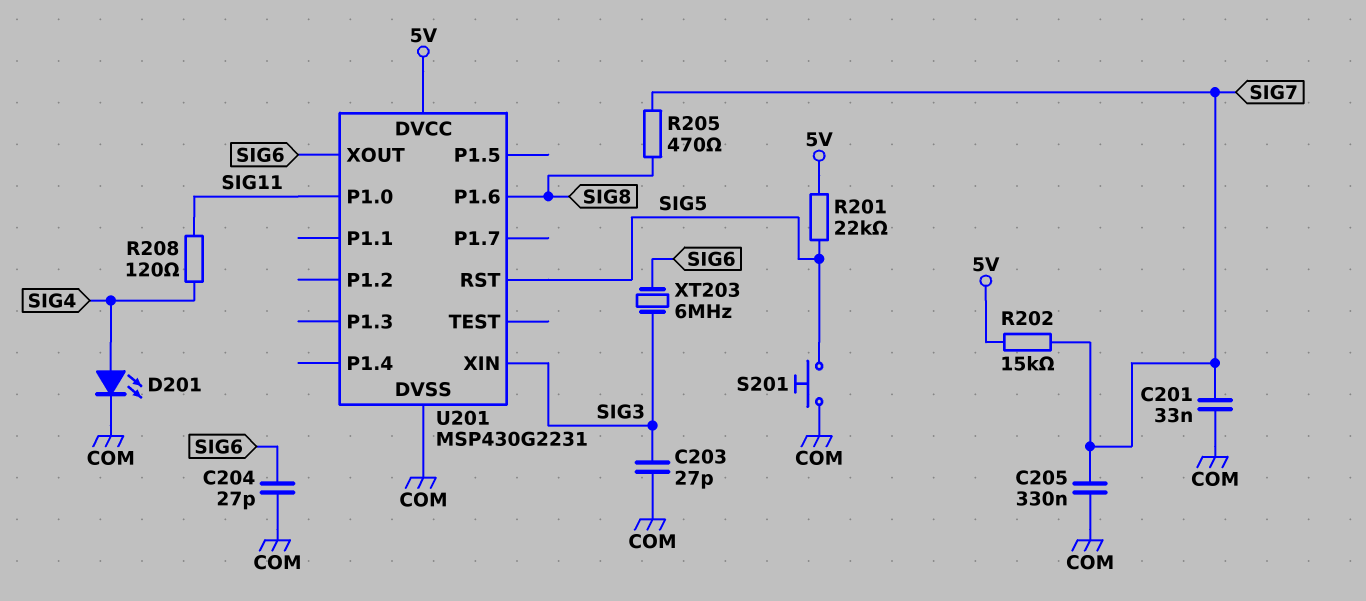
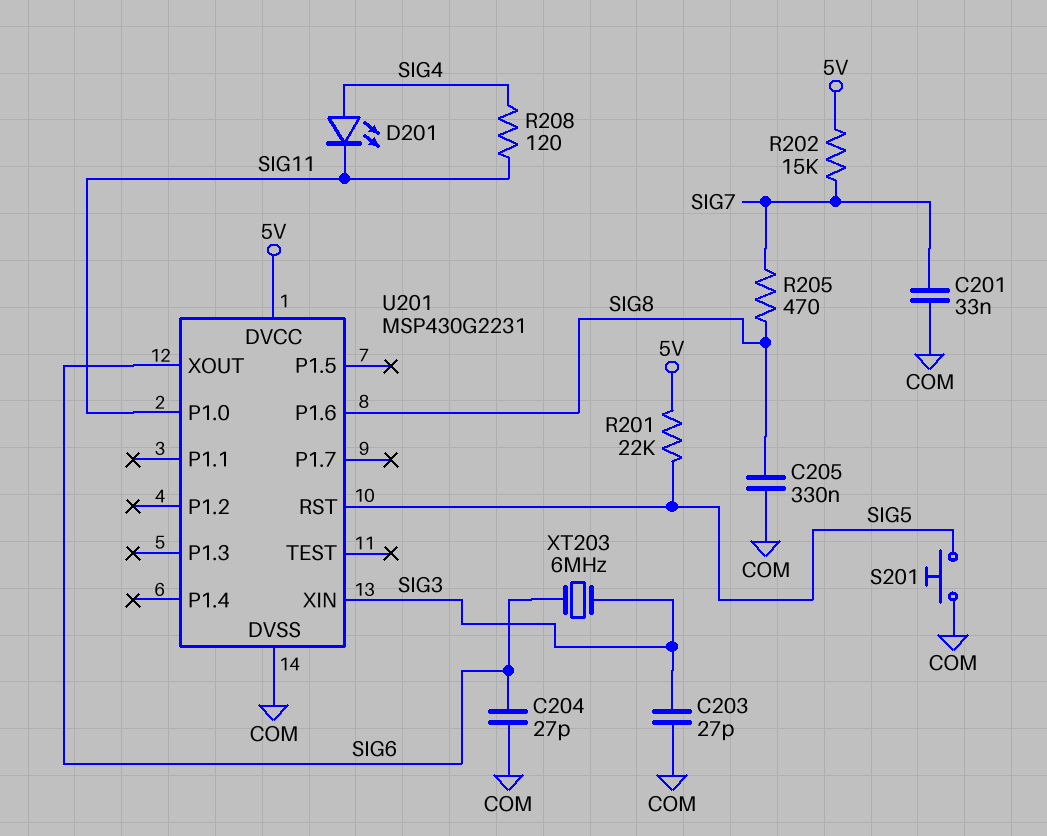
C205: 330nF (COM, SIG7) -> 330nF (COM, SIG8)
D201: LED (A SIG4, K COM) -> LED (A SIG4, K SIG11)

